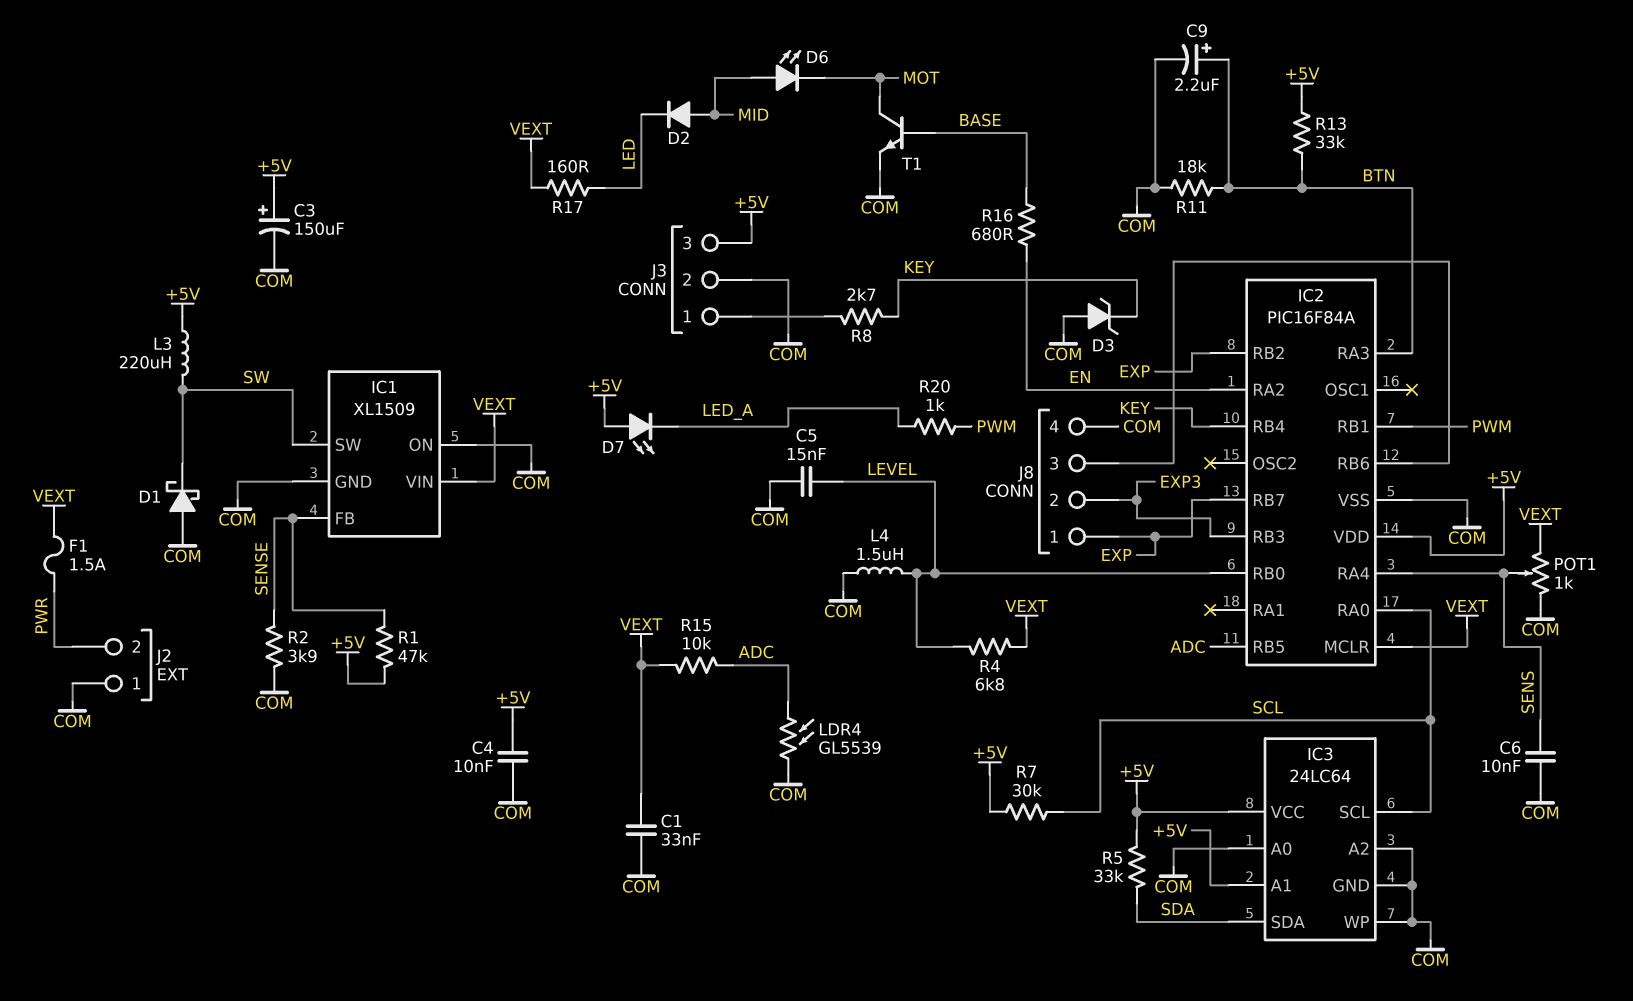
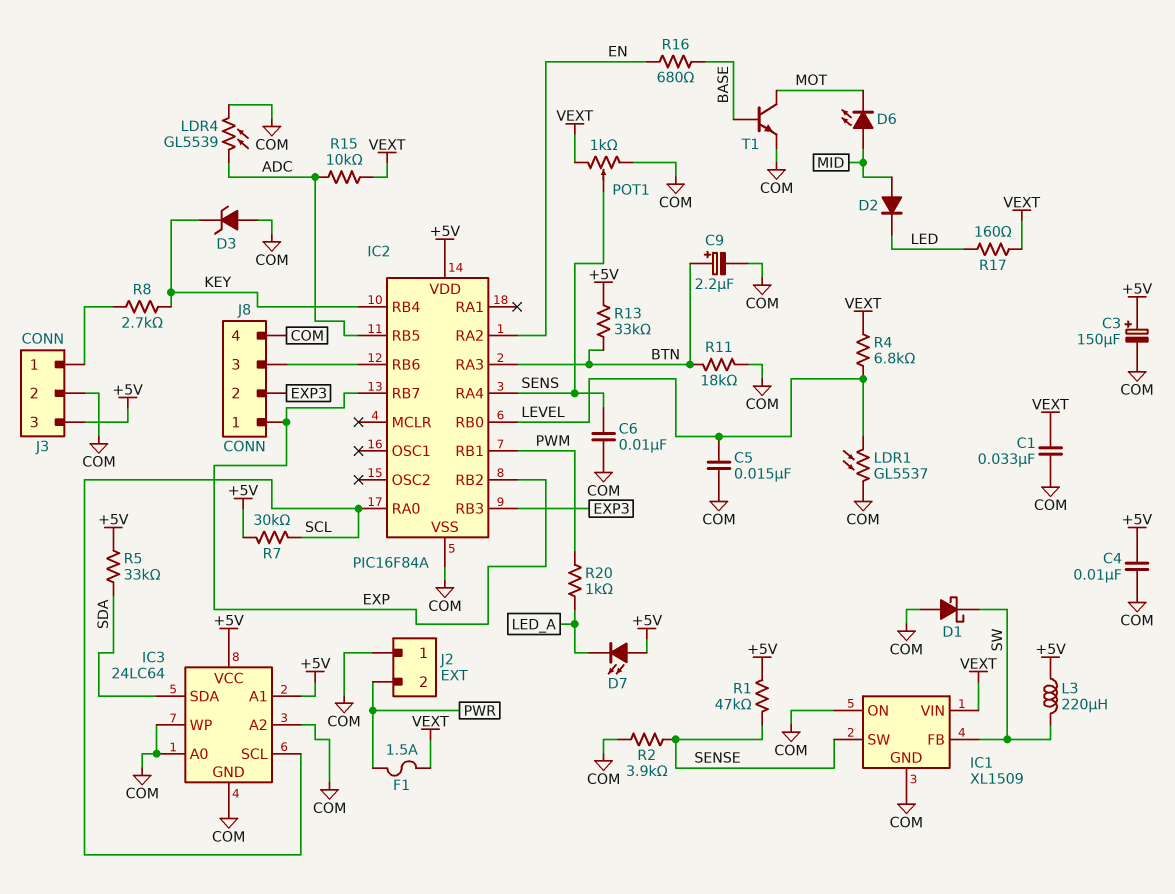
IC1 pin FB: SENSE -> SW
IC1 pin SW: SW -> SENSE
IC2 pin MCLR: VEXT -> none
L4: 1.5uH (COM, LEVEL) -> none
LDR1: none -> GL5537 (COM, LEVEL)

